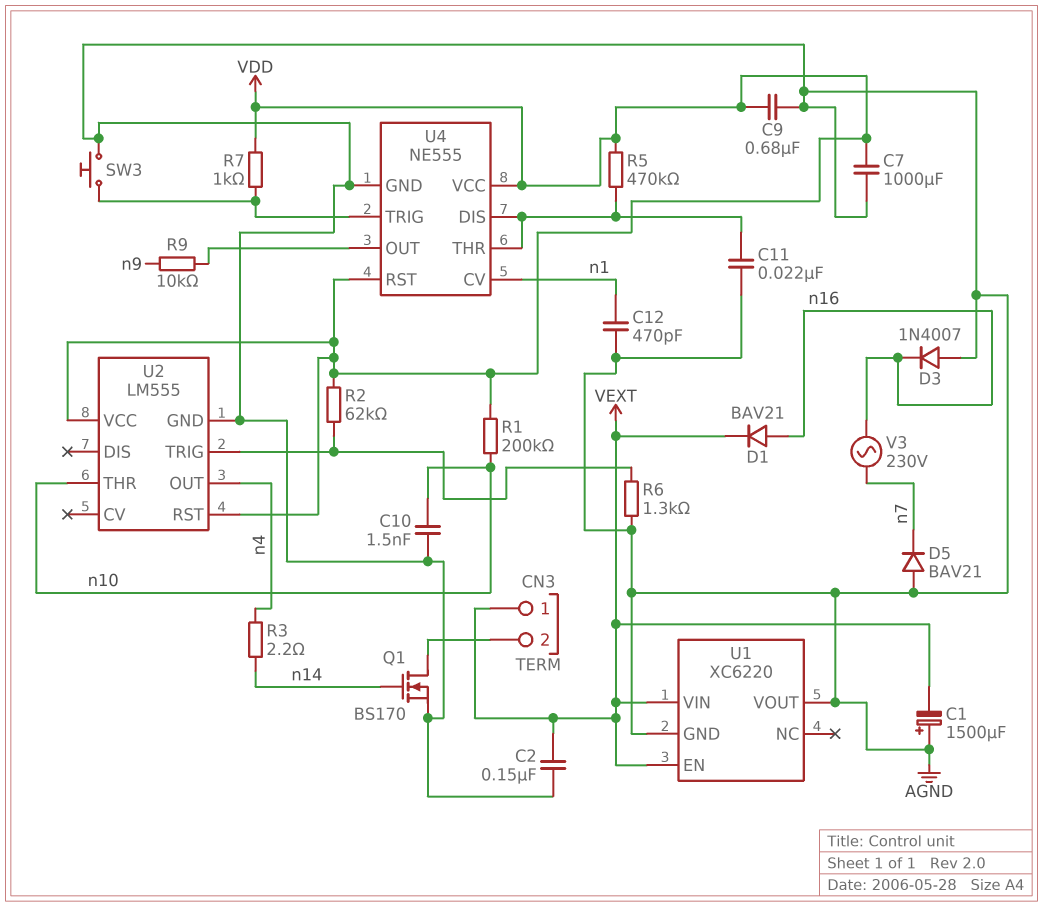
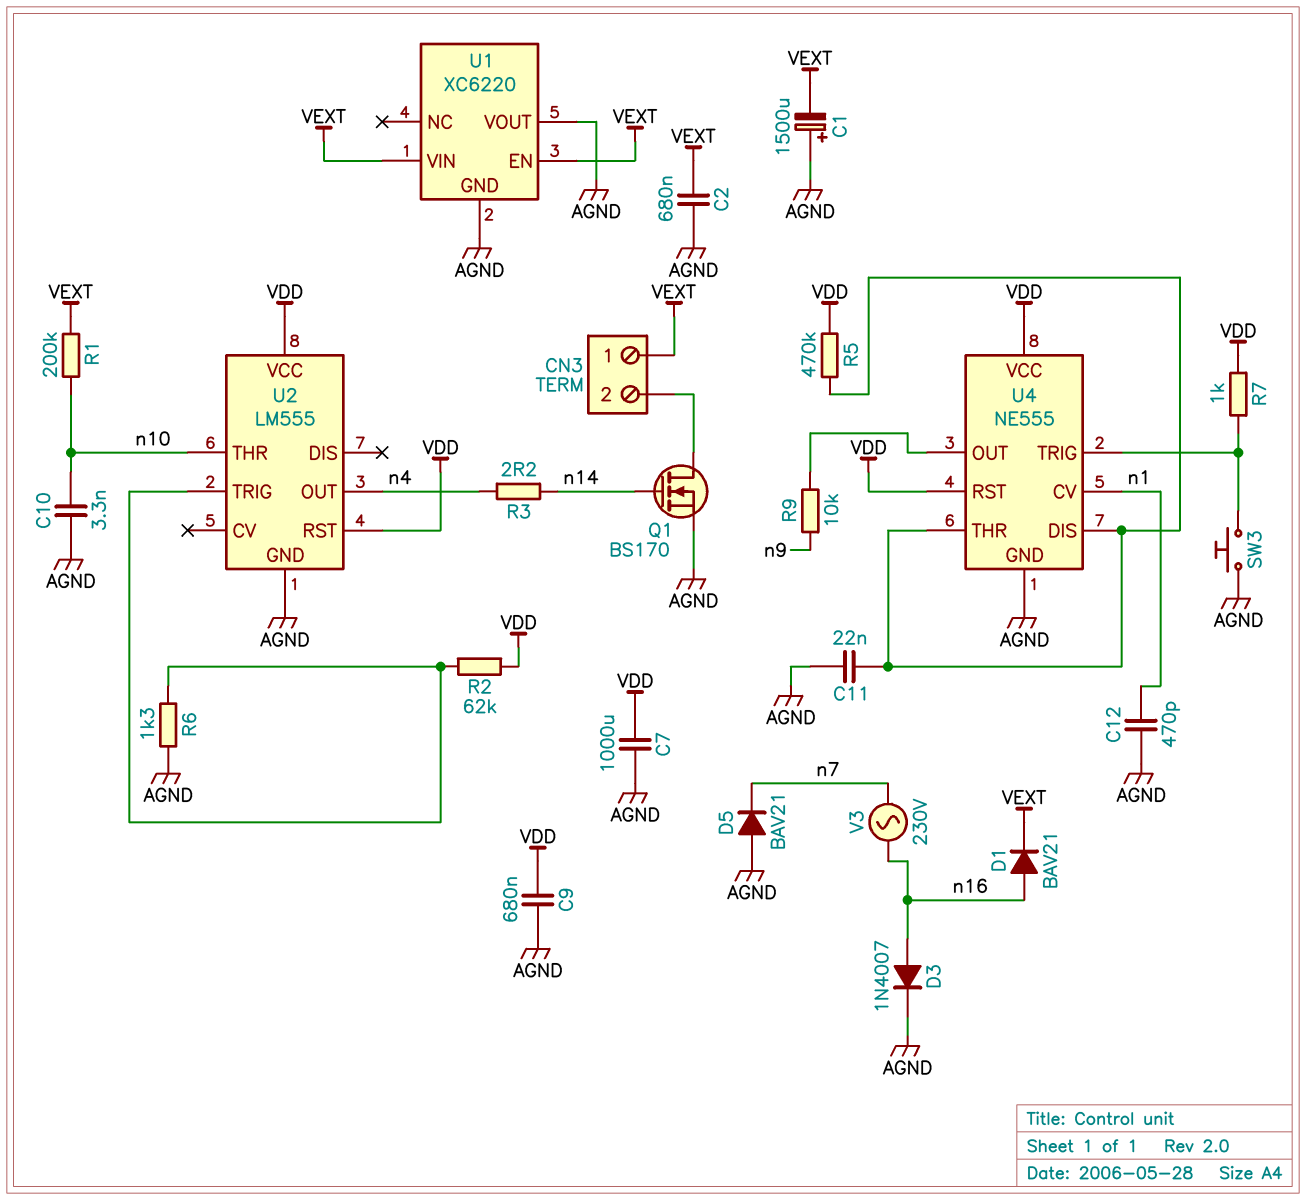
C2: 150nF (AGND, VEXT) -> 680nF (AGND, VEXT)
C10: 1.5nF (AGND, n10) -> 3.3nF (AGND, n10)
D3: diode 1N4007 (A AGND, K n16) -> diode 1N4007 (A n16, K AGND)
R1: 200k (VDD, n10) -> 200k (VEXT, n10)

